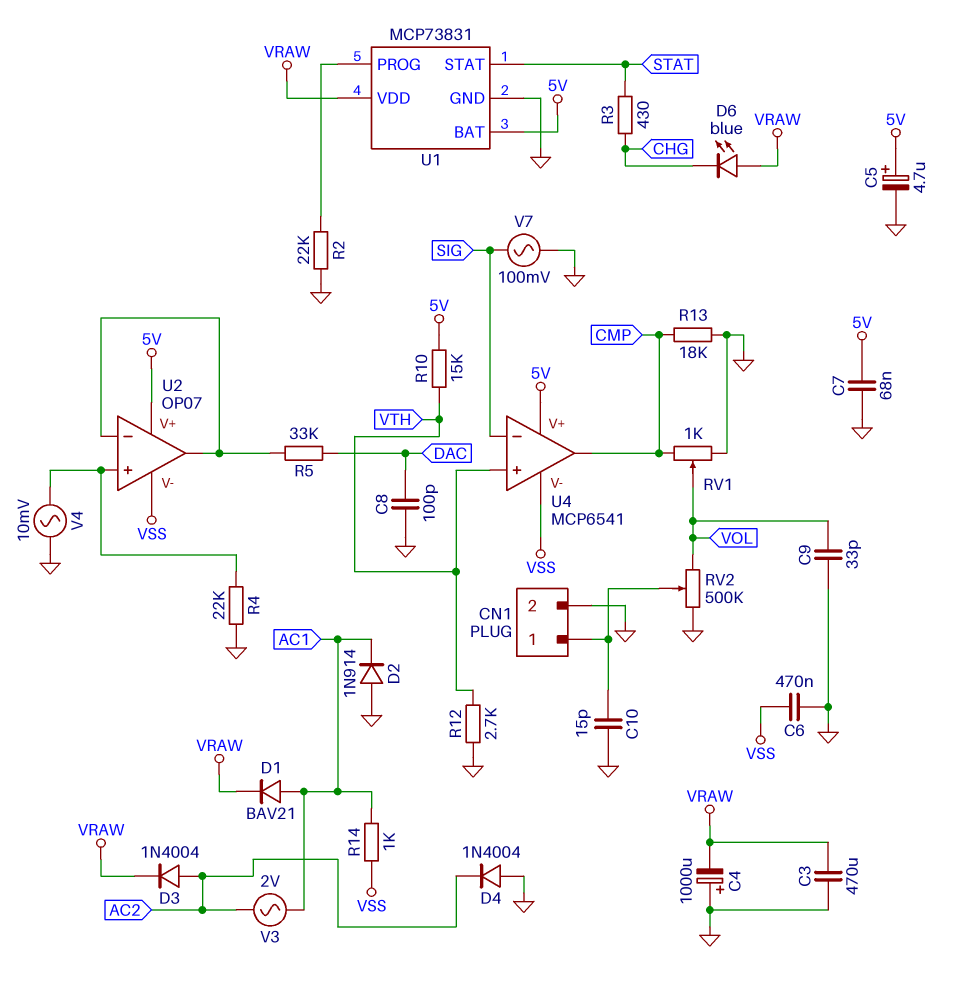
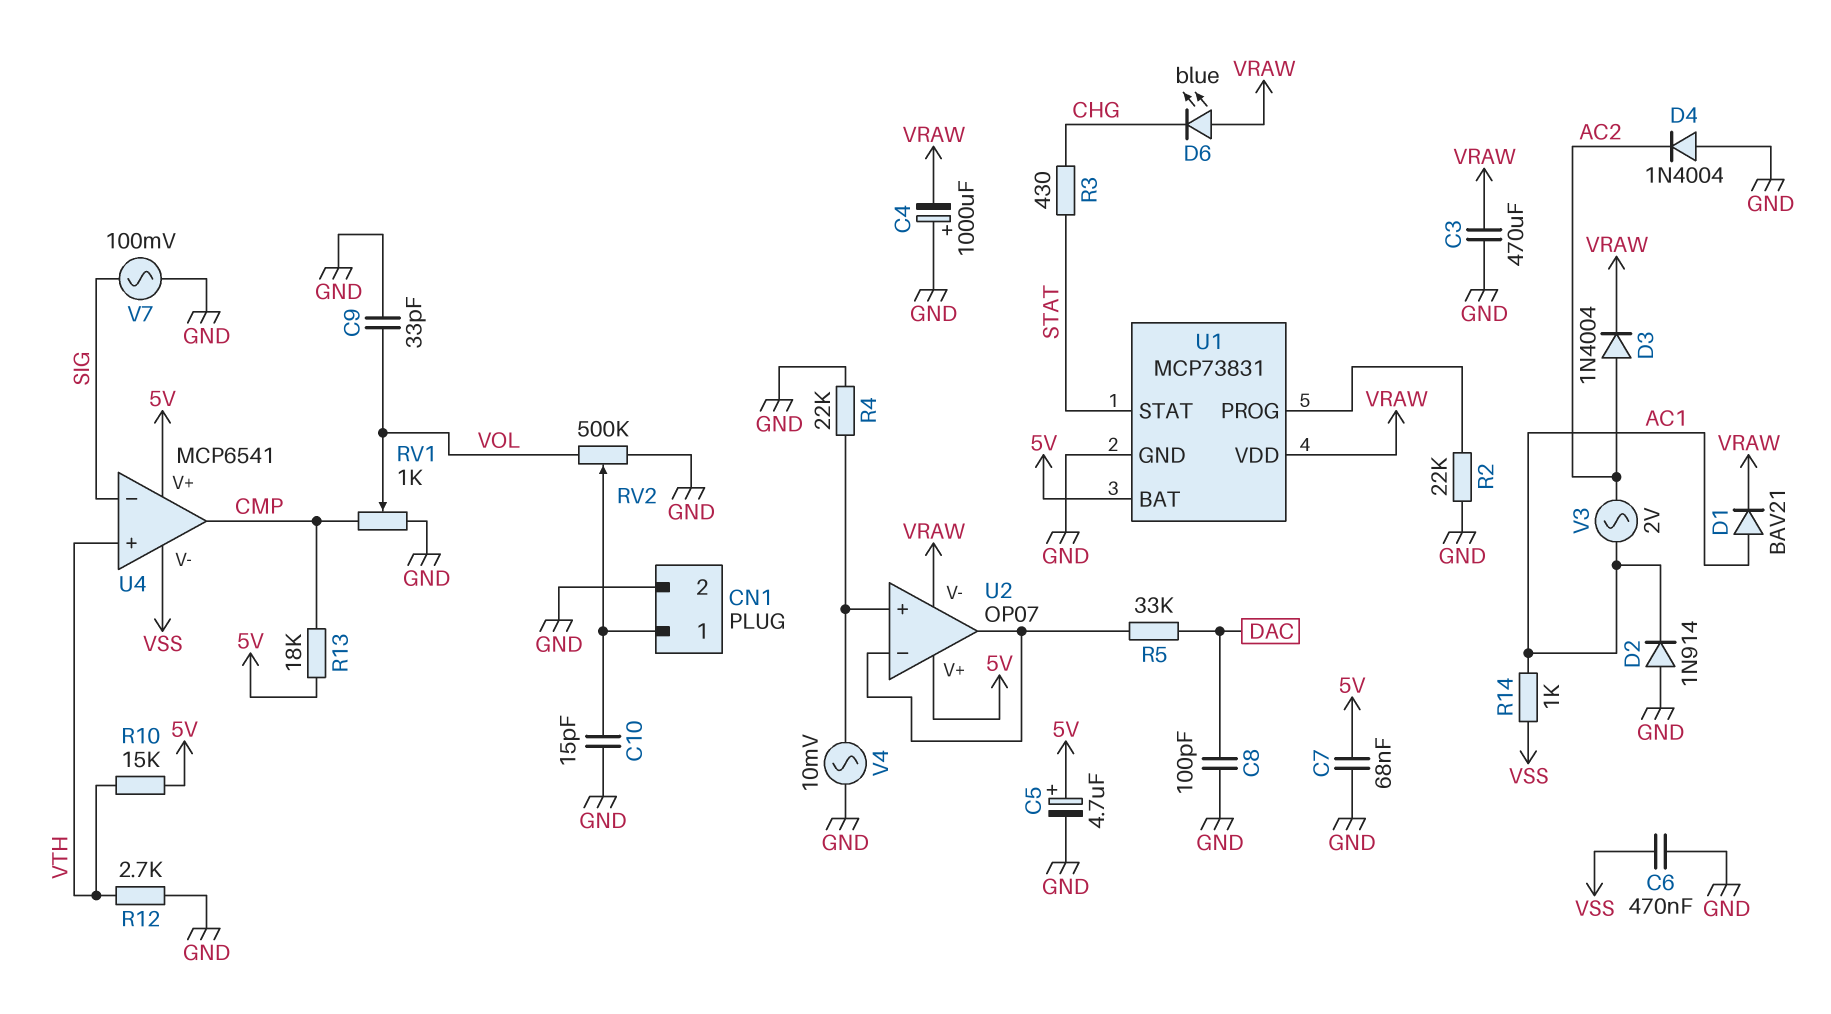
R13: 18k (CMP, GND) -> 18k (5V, CMP)
U2 pin V-: VSS -> VRAW

